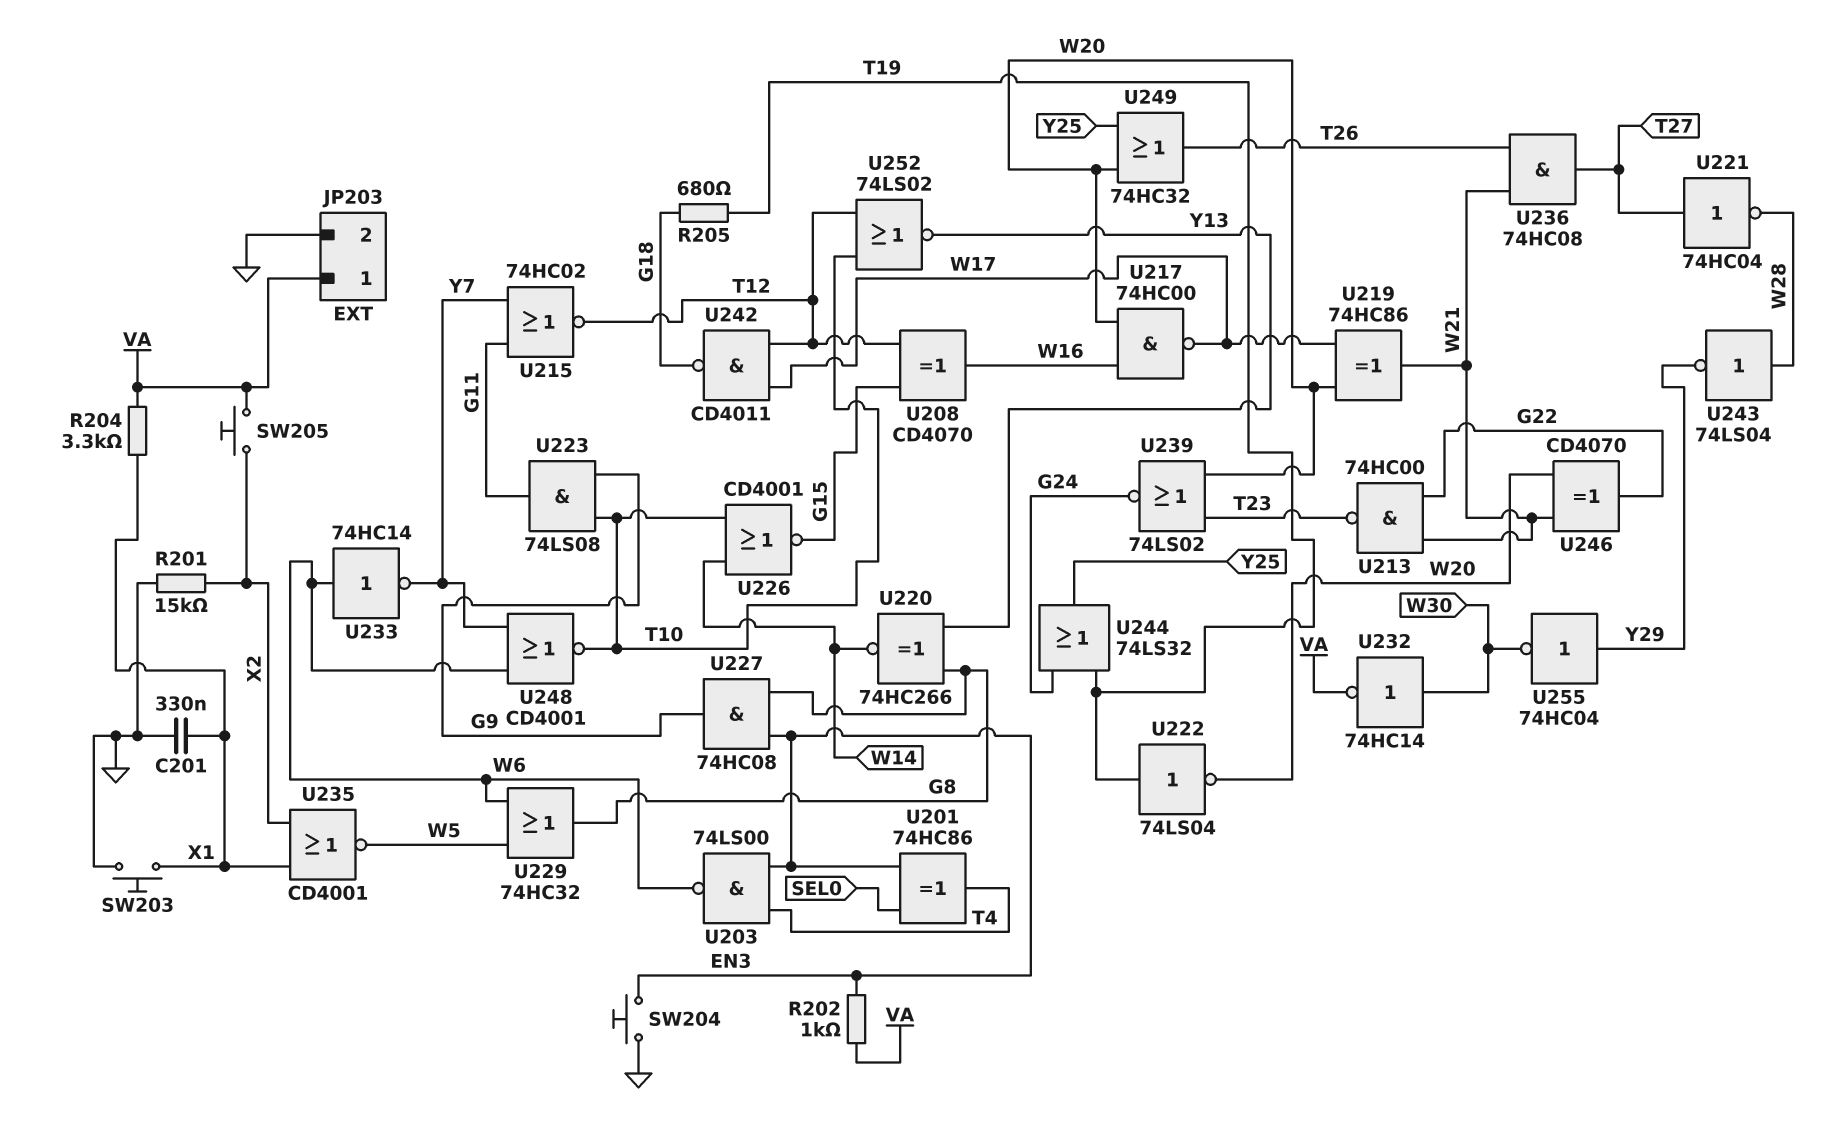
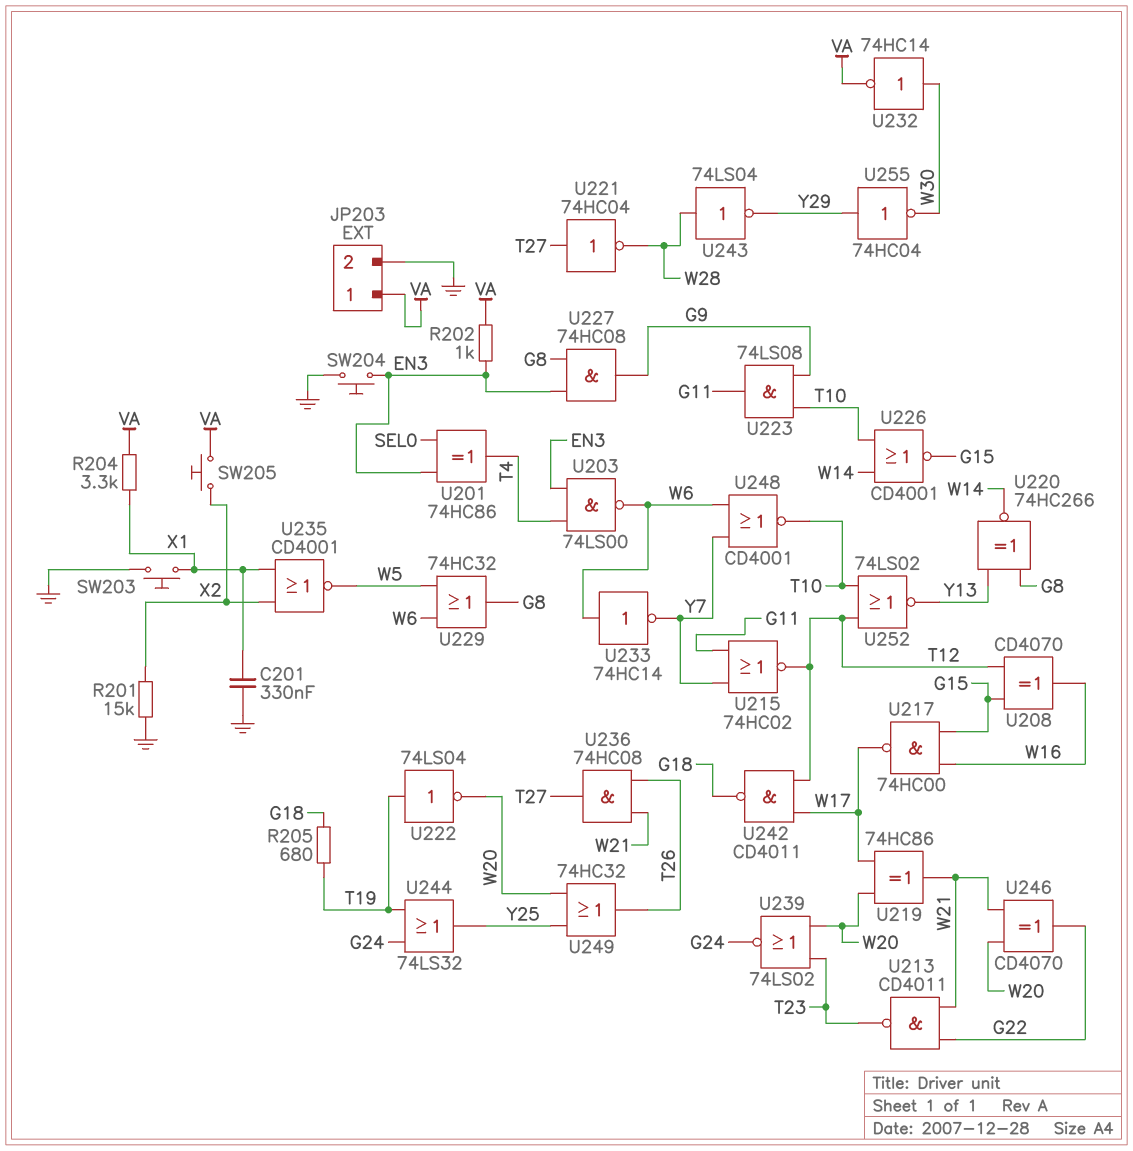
U213: NAND 74HC00 (in G22, in W21, out T23) -> NAND CD4011 (in G22, in W21, out T23)
U217: NAND 74HC00 (in W16, in W20, out W17) -> NAND 74HC00 (in G15, in W16, out W17)

